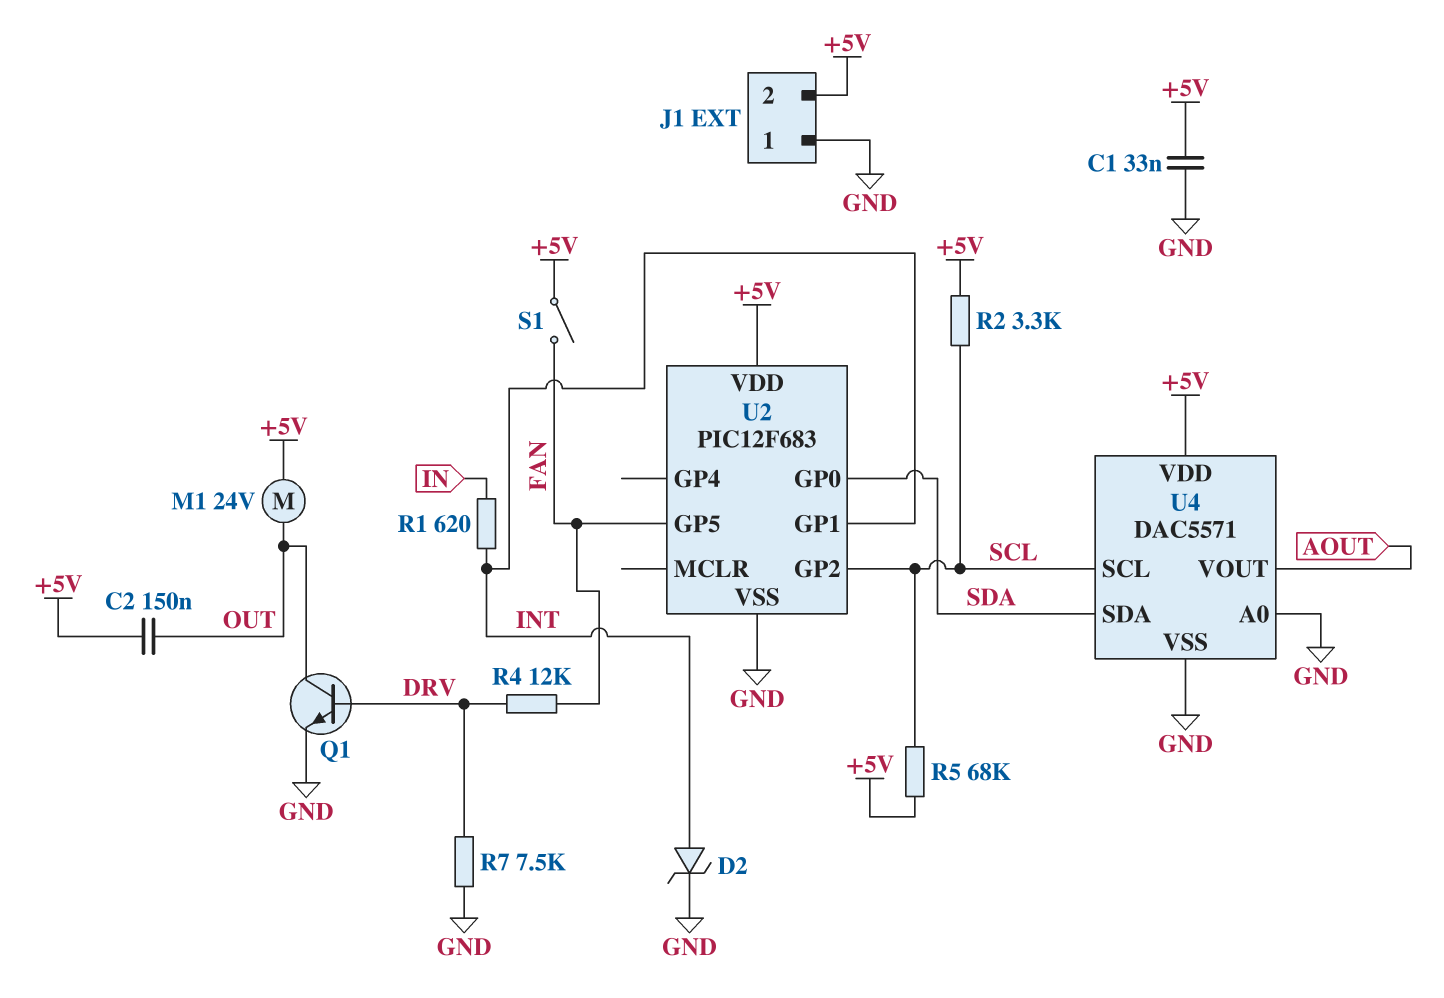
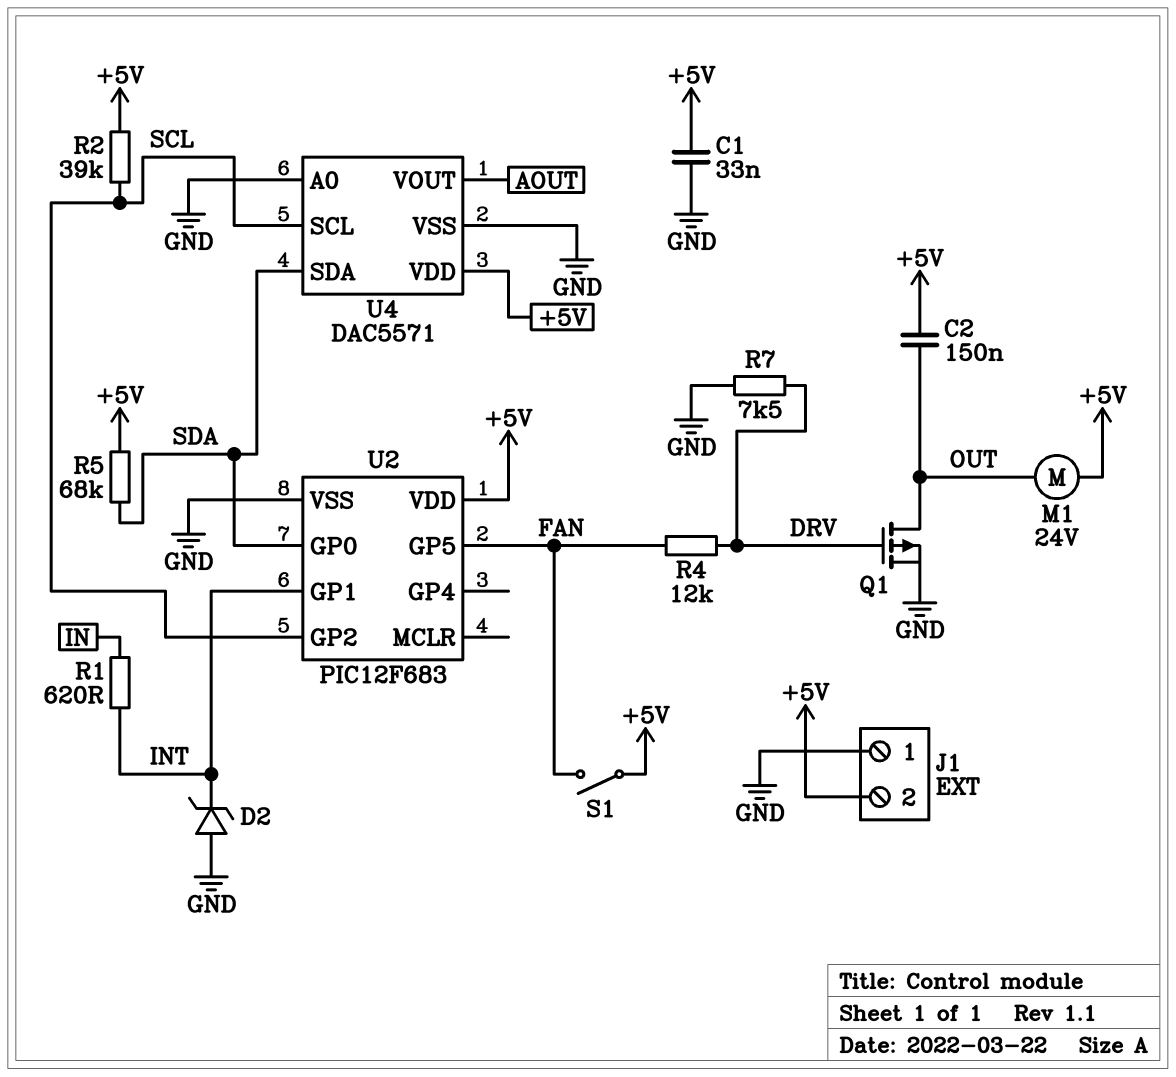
D2: zener (A INT, K GND) -> zener (A GND, K INT)
Q1: NPN (B DRV, C OUT, E GND) -> PMOS (G DRV, D OUT, S GND)
R2: 3.3k (+5V, SCL) -> 39k (+5V, SCL)
R5: 68k (+5V, SCL) -> 68k (+5V, SDA)

